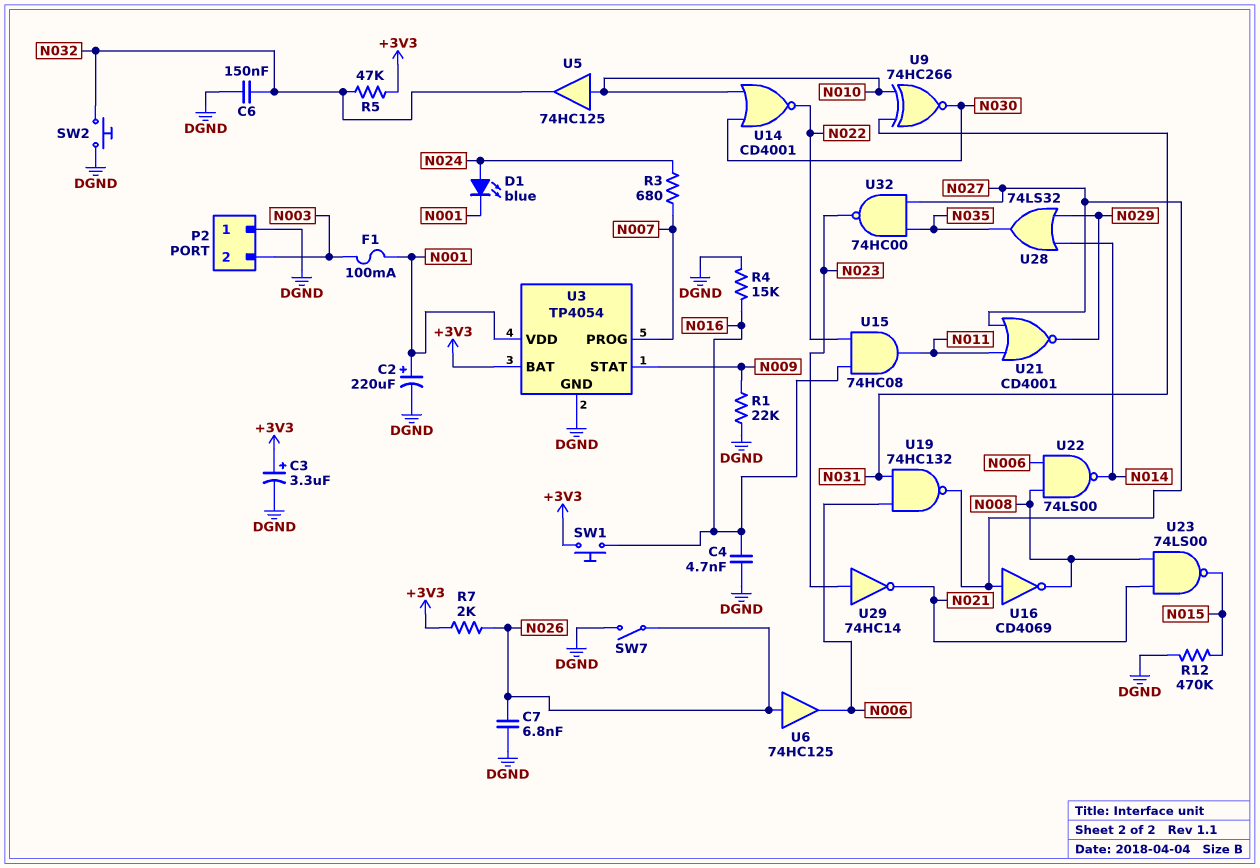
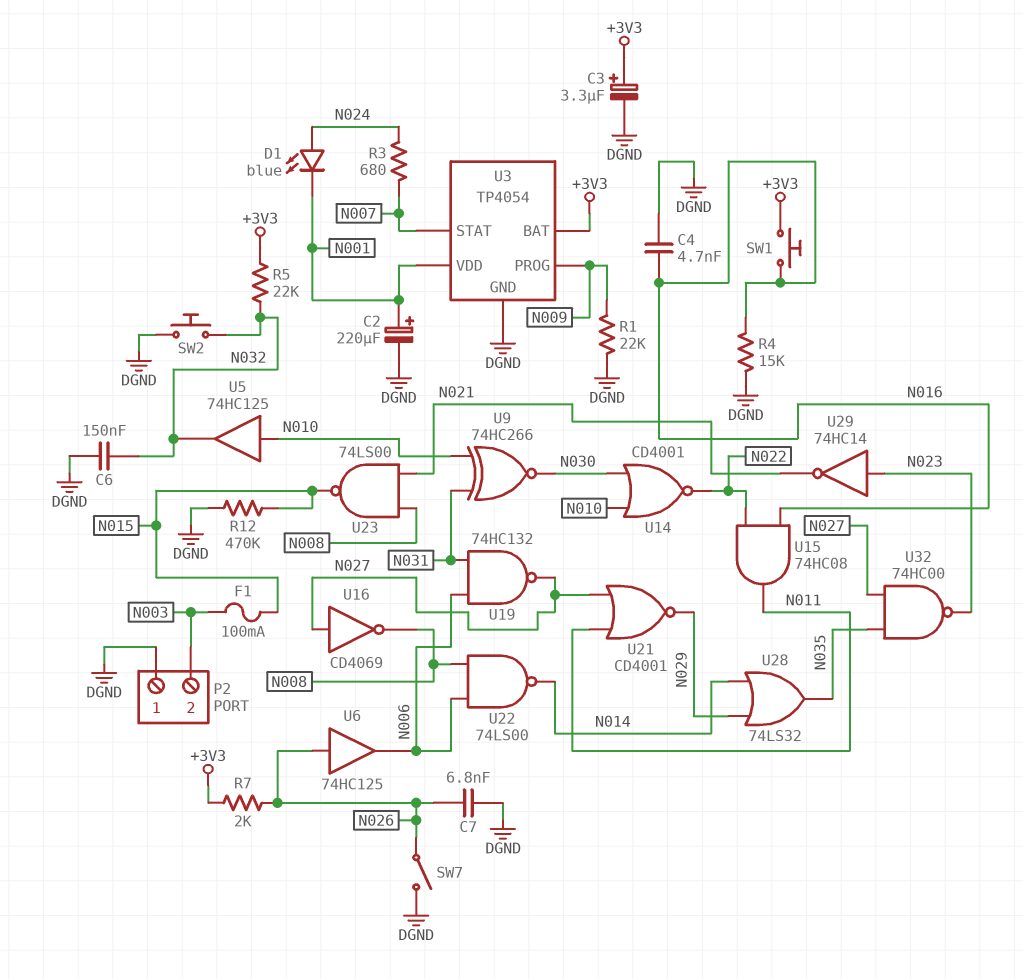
F1: 100mA (N001, N003) -> 100mA (N003, N015)
R5: 47k (+3V3, N032) -> 22k (+3V3, N032)
U3 pin PROG: N007 -> N009
U3 pin STAT: N009 -> N007

